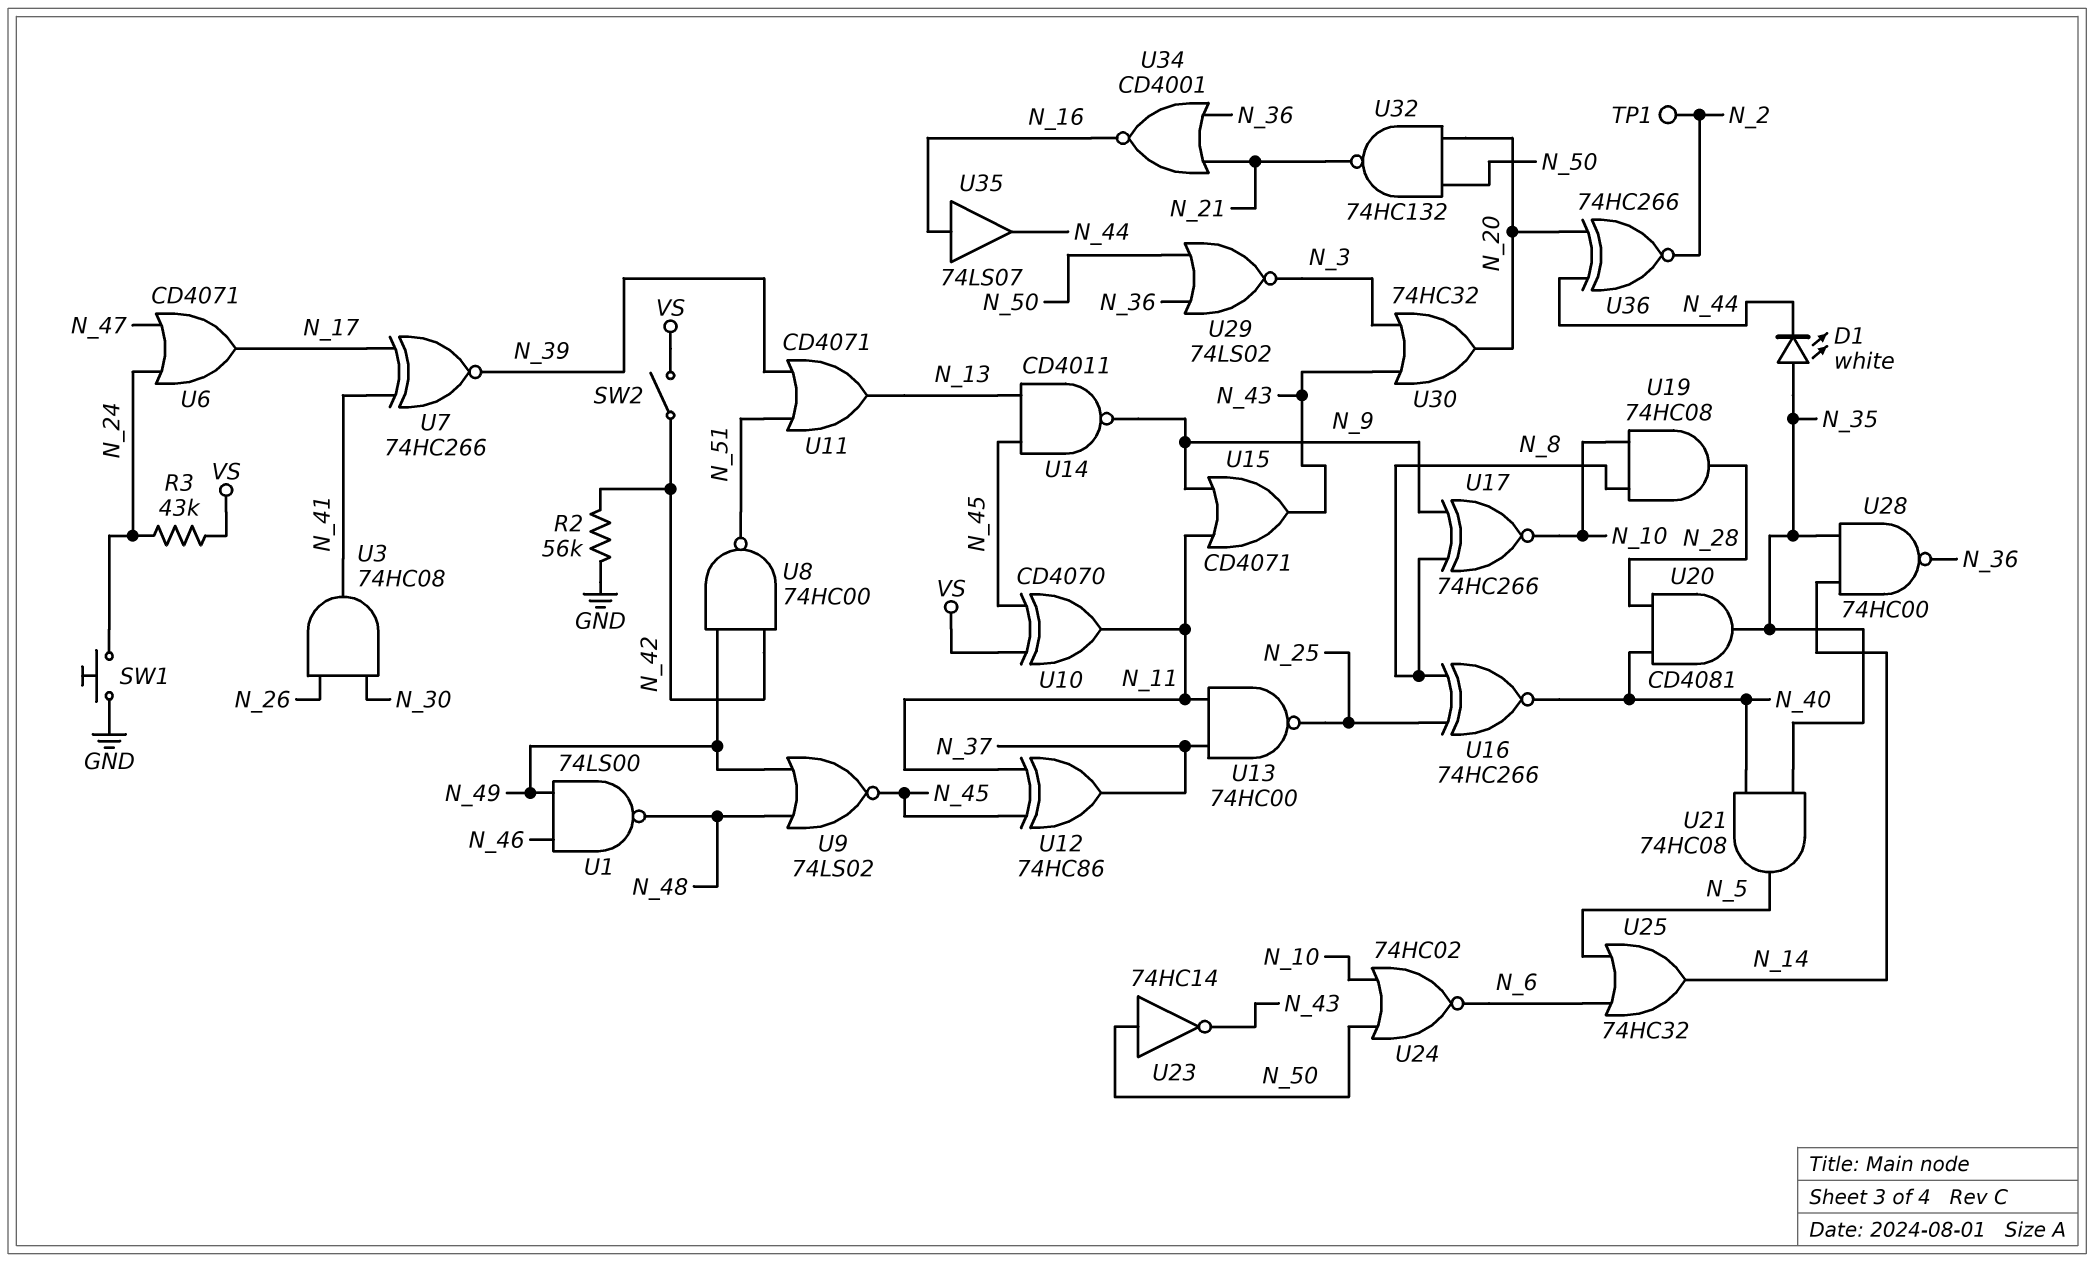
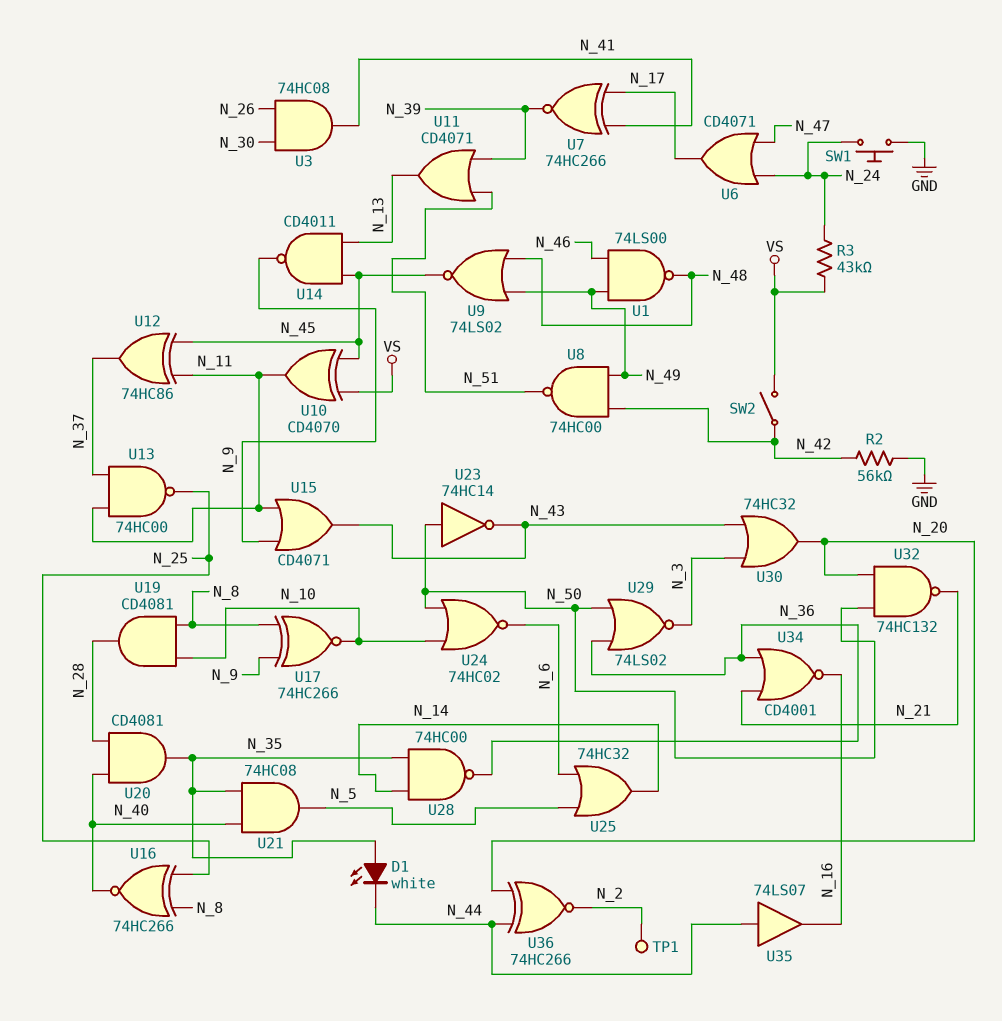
U19: AND 74HC08 (in N_8, in N_10, out N_28) -> AND CD4081 (in N_8, in N_10, out N_28)
U35: buffer 74LS07 (in N_16, out N_44) -> buffer 74LS07 (in N_44, out N_16)

